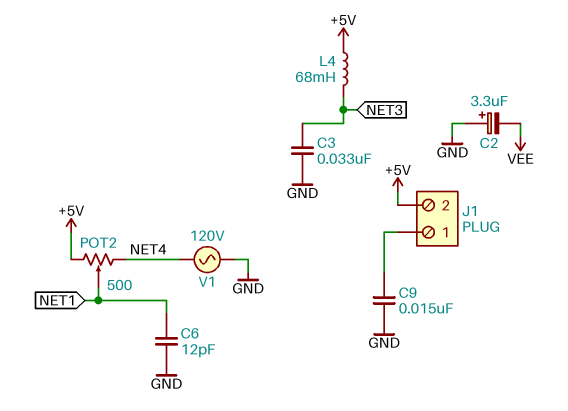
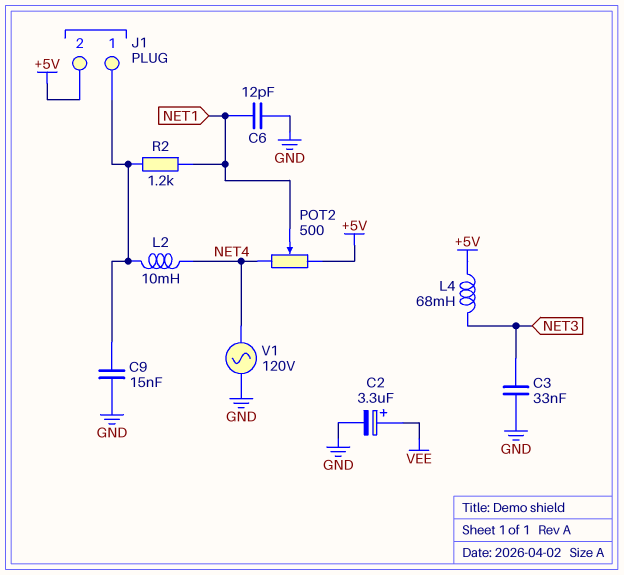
C2: 3.3uF (plus GND, minus VEE) -> 3.3uF (plus VEE, minus GND)
L2: none -> 10mH (J1/1, NET4)
R2: none -> 1.2k (J1/1, NET1)

